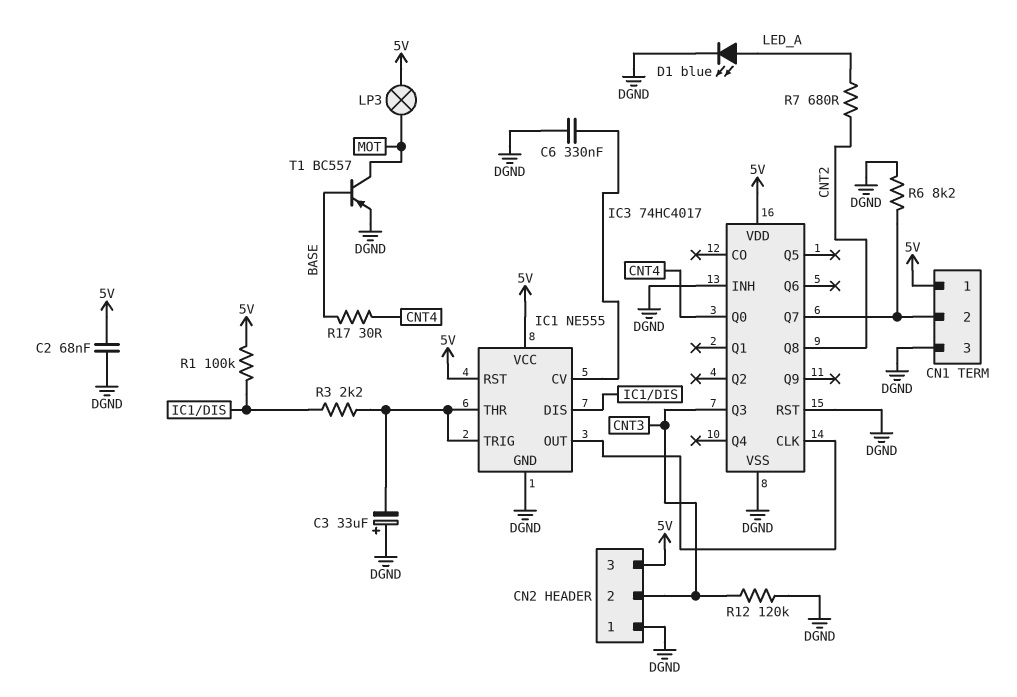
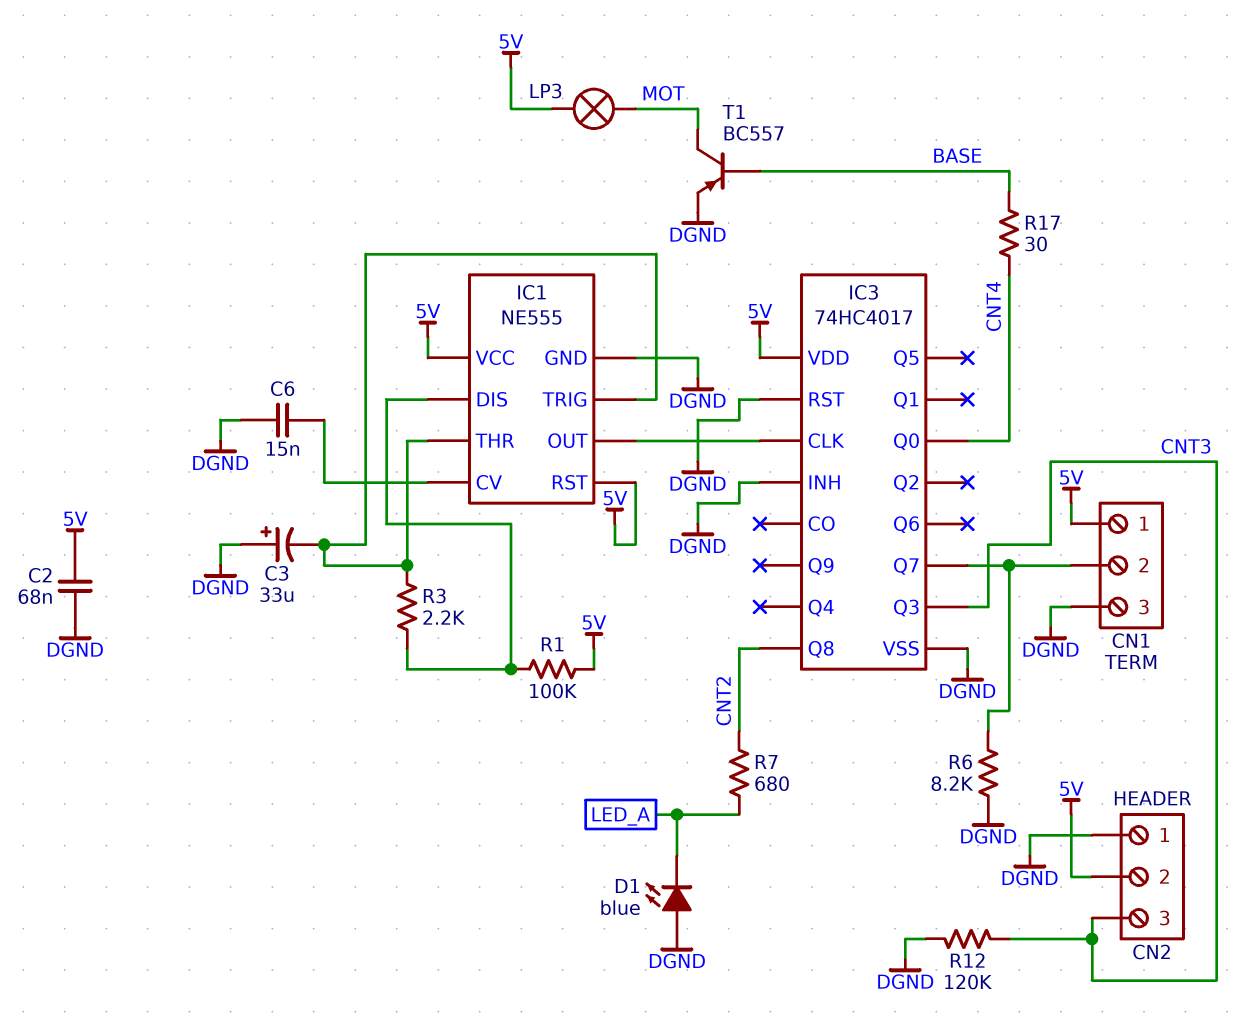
C6: 330nF (DGND, IC1/CV) -> 15nF (DGND, IC1/CV)
CN2 pin 2: CNT3 -> 5V
CN2 pin 3: 5V -> CNT3
D1: LED blue (A LED_A, K DGND) -> LED blue (A DGND, K LED_A)

